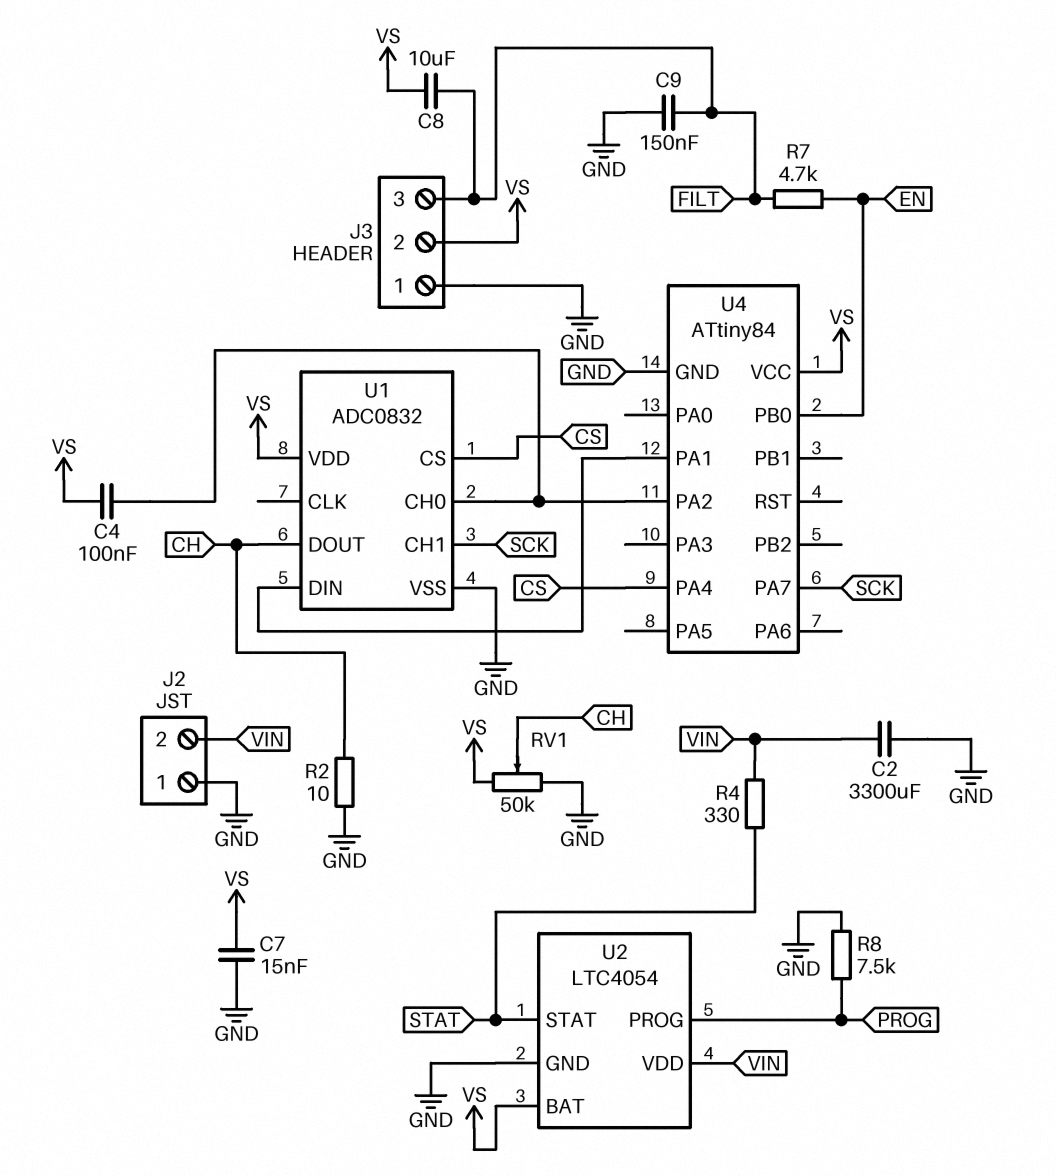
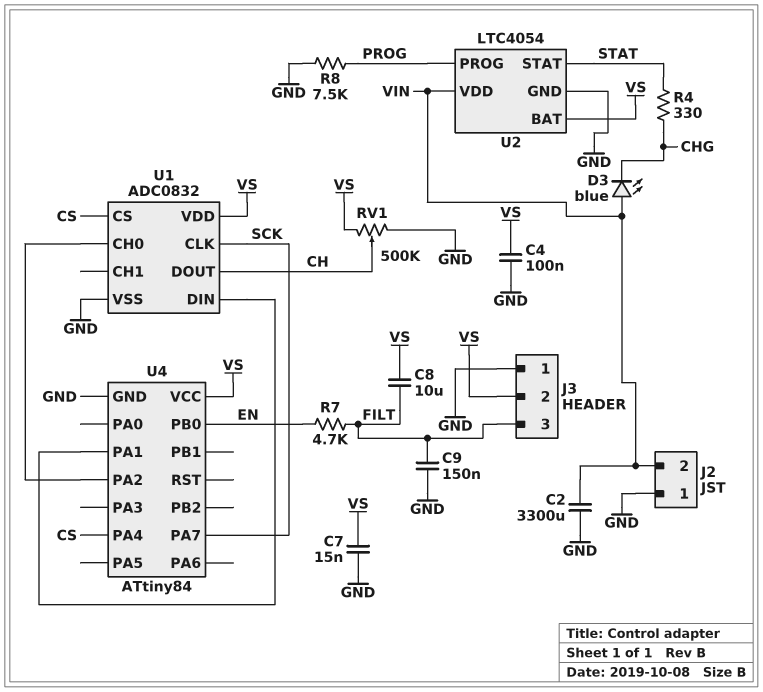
C4: 100nF (U1/CH0, VS) -> 100nF (GND, VS)
D3: none -> LED blue (A VIN, K CHG)
R2: 10 (CH, GND) -> none
R4: 330 (STAT, VIN) -> 330 (CHG, STAT)
RV1: 50k (GND, VS, wiper CH) -> 500k (GND, VS, wiper CH)
U1 pin CH1: SCK -> none
U1 pin CLK: none -> SCK

